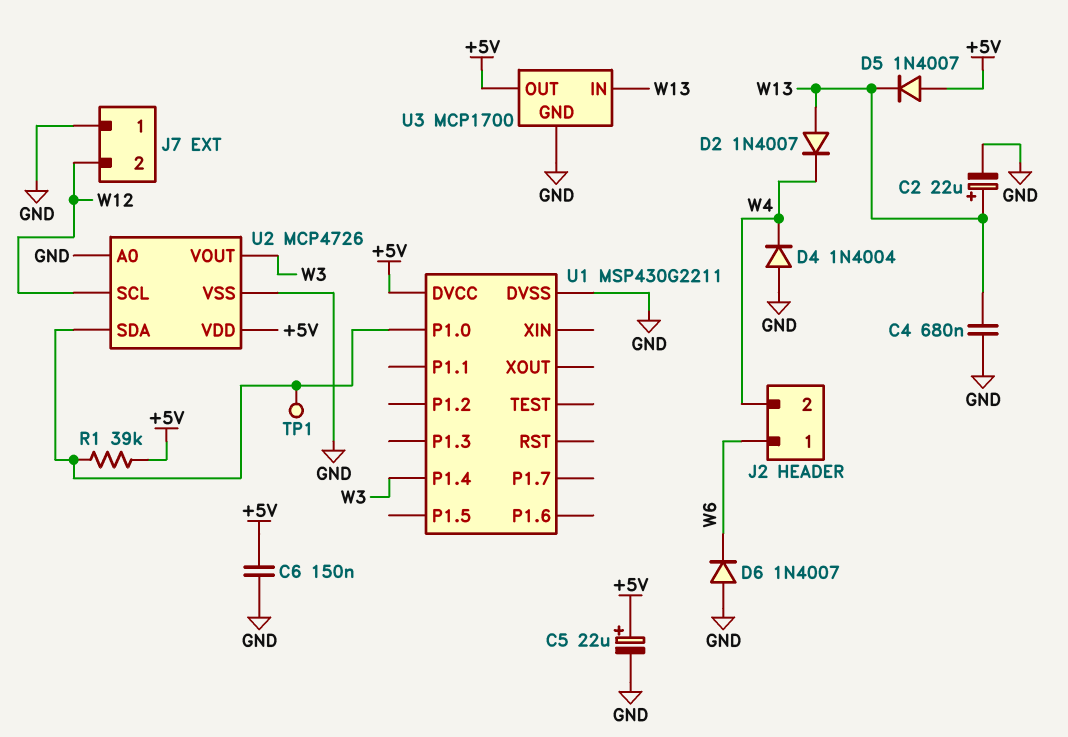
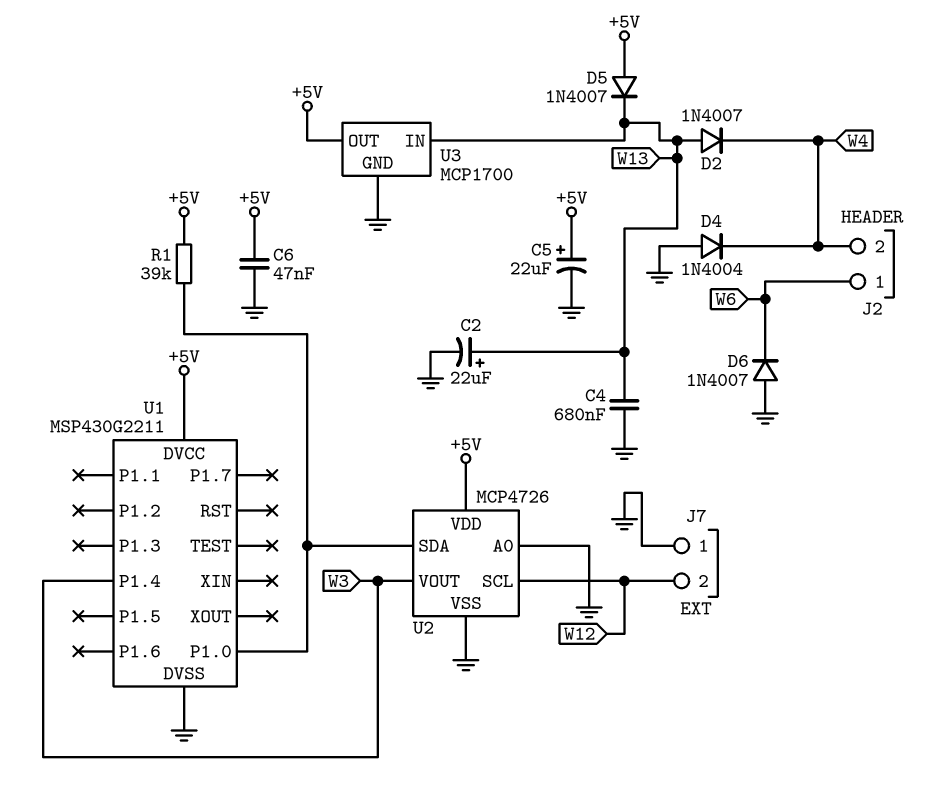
C6: 150nF (+5V, GND) -> 47nF (+5V, GND)
TP1: test point (U1/P1.0) -> none

